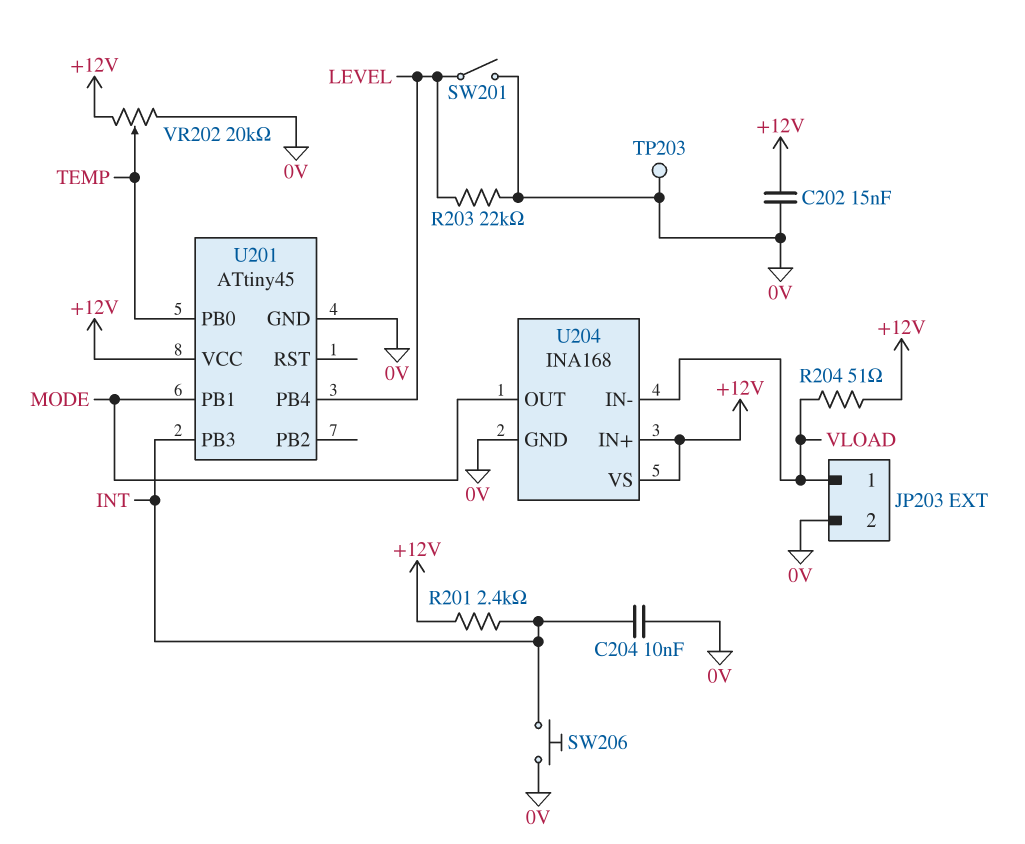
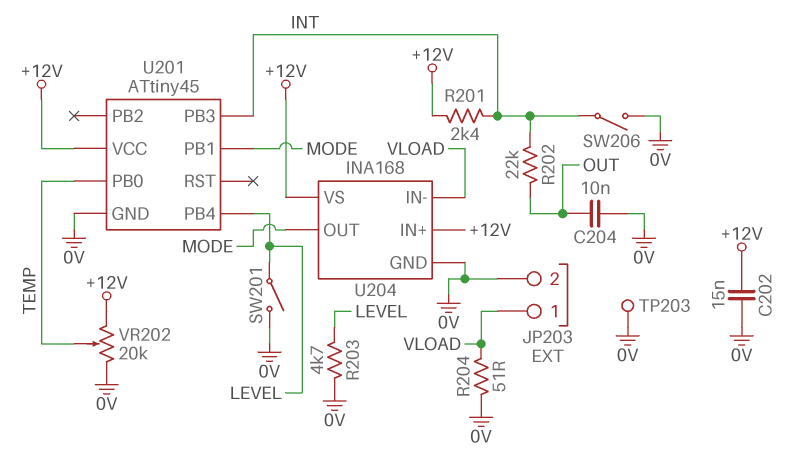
C204: 10nF (0V, INT) -> 10nF (0V, OUT)
R202: none -> 22k (INT, OUT)
R203: 22k (0V, LEVEL) -> 4.7k (0V, LEVEL)
R204: 51 (+12V, VLOAD) -> 51 (0V, VLOAD)
SW206: button (0V, INT) -> switch (0V, INT)

